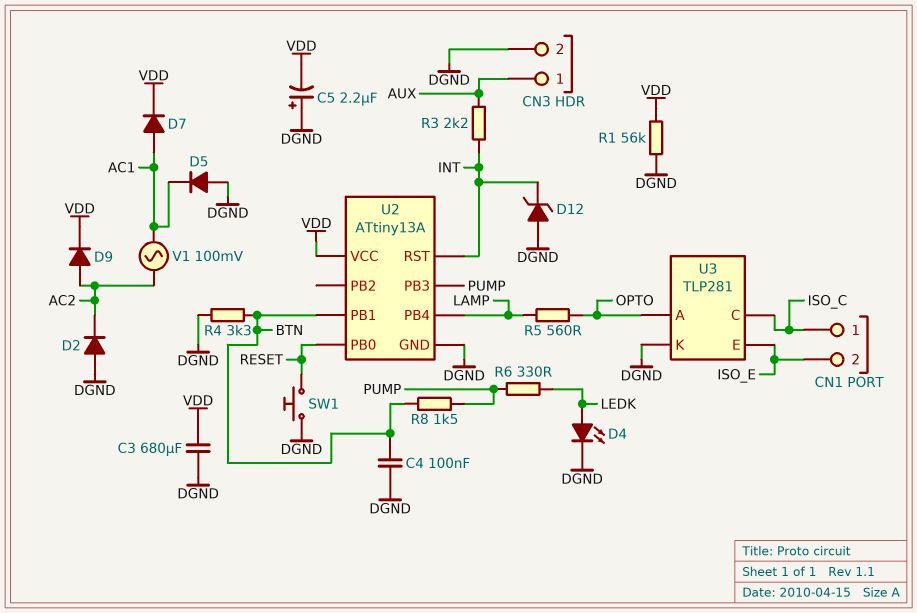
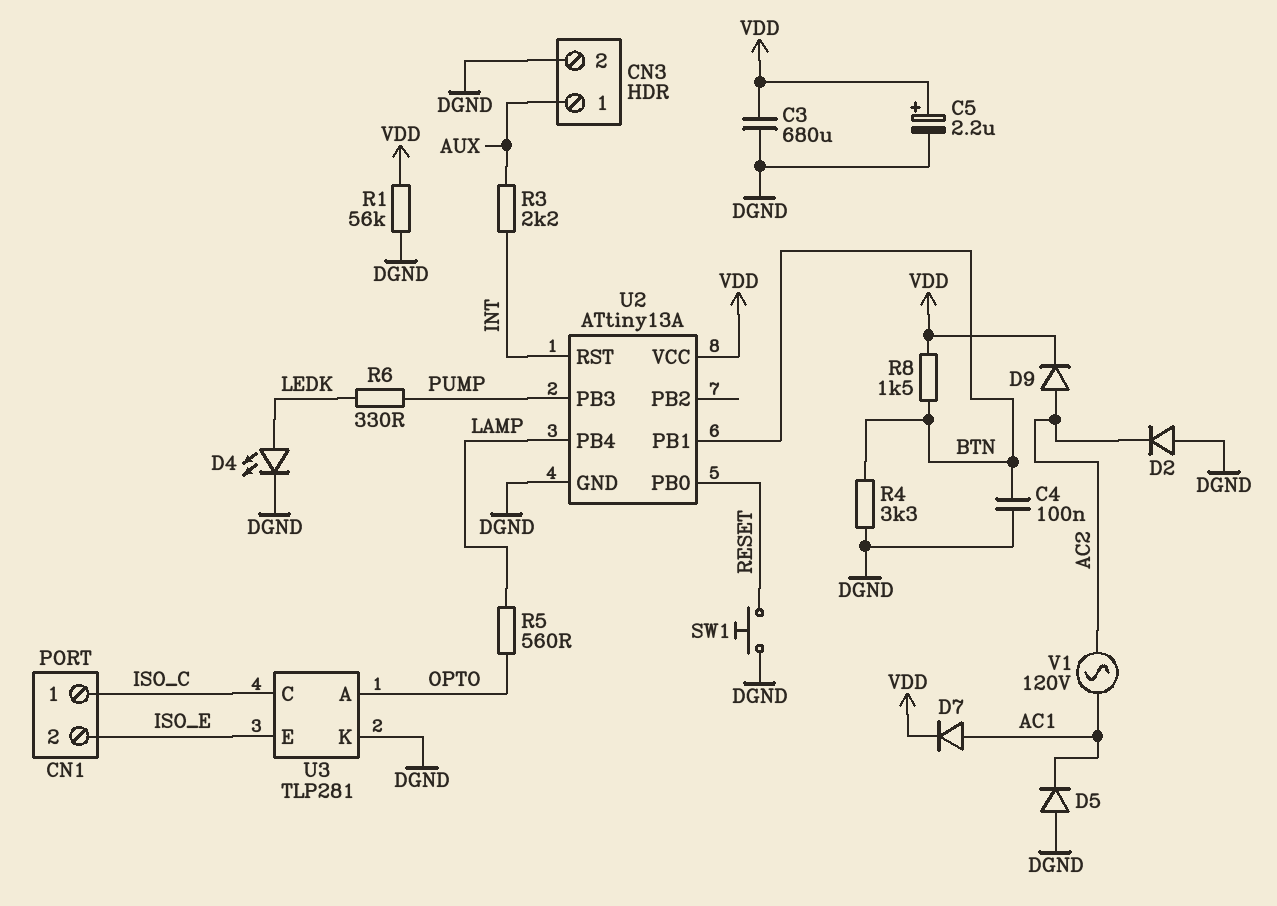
C5: 2.2uF (plus DGND, minus VDD) -> 2.2uF (plus VDD, minus DGND)
D12: zener (A DGND, K INT) -> none
R8: 1.5k (BTN, PUMP) -> 1.5k (BTN, VDD)
V1: AC 100mV (AC1, AC2) -> AC 120V (AC1, AC2)

